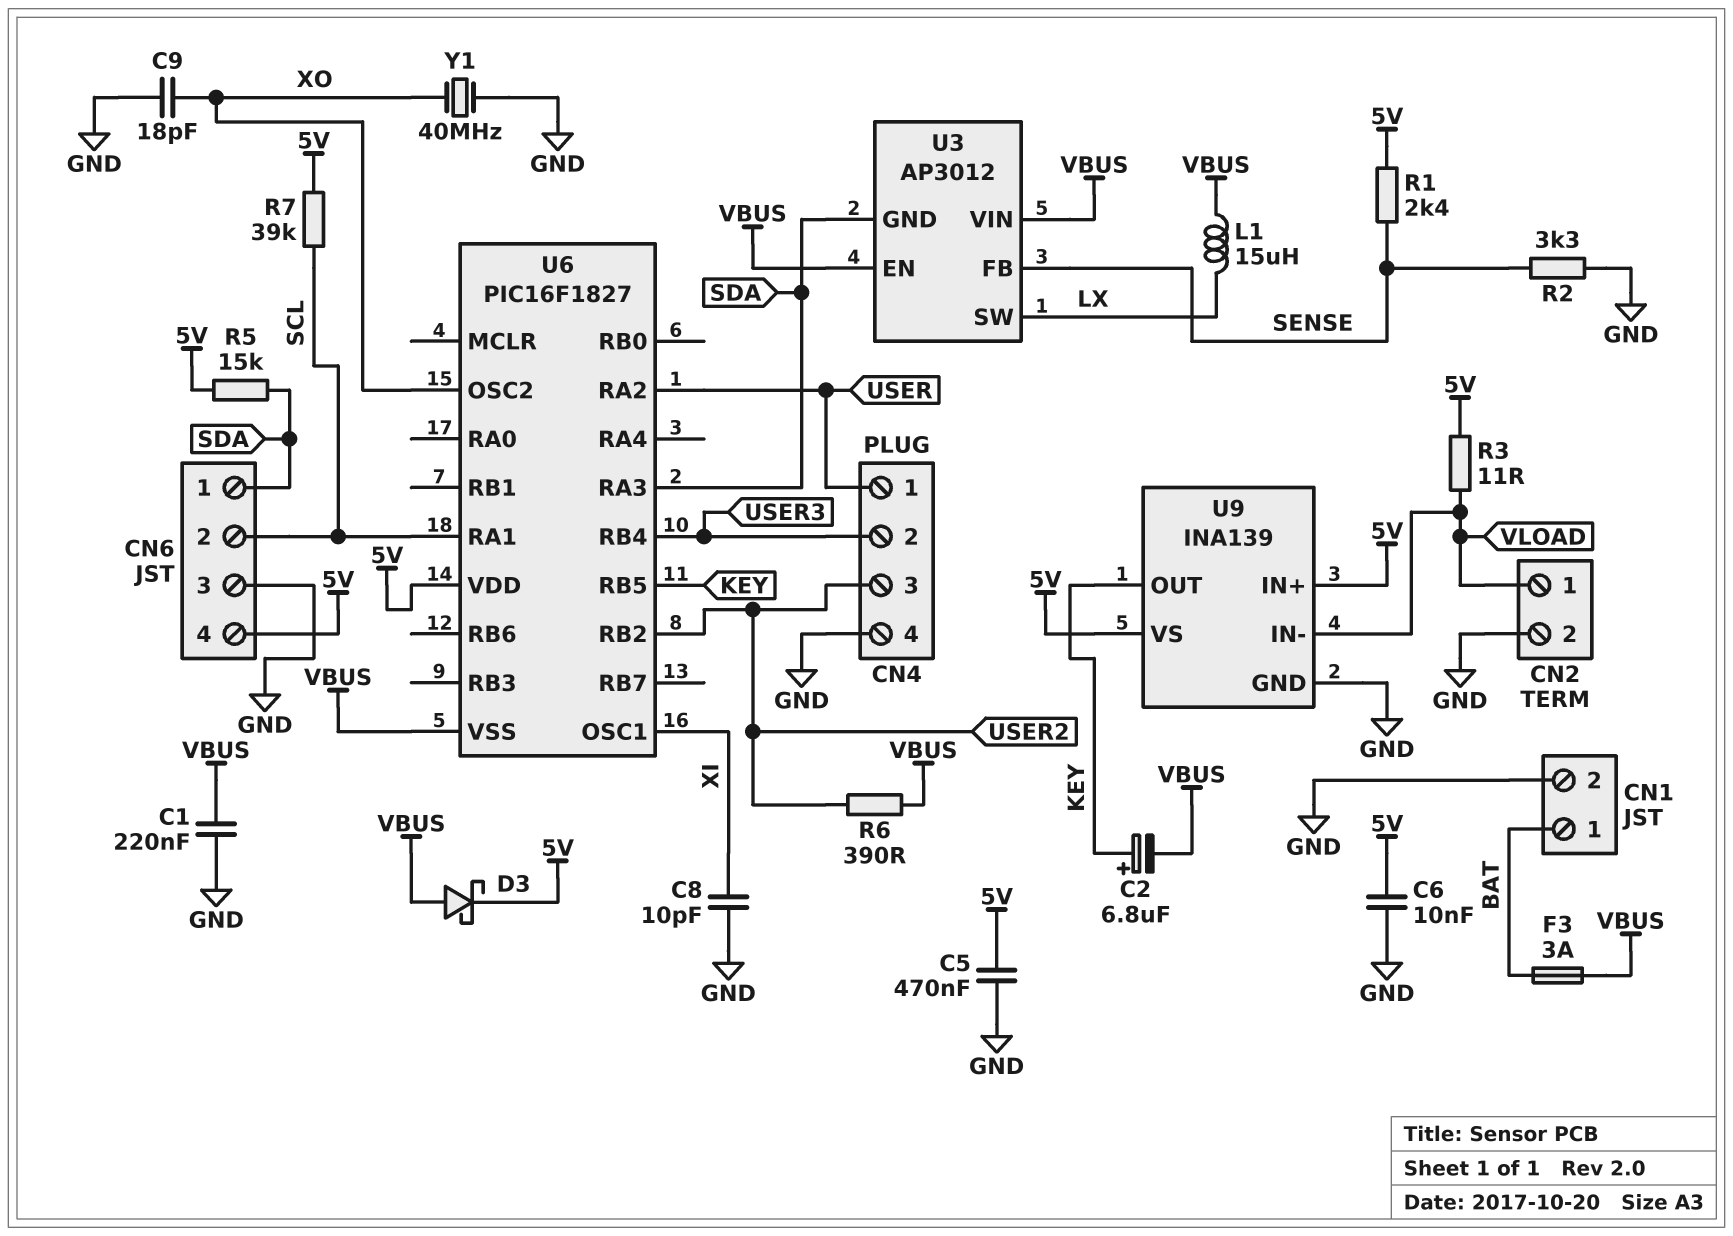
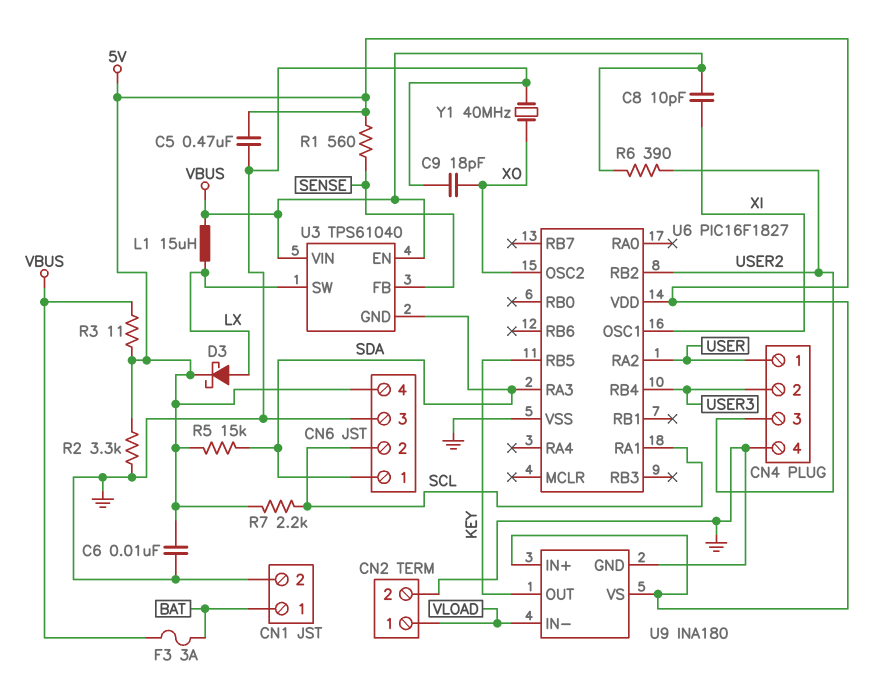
C1: 220nF (GND, VBUS) -> none
C2: 6.8uF (plus KEY, minus VBUS) -> none
C8: 10pF (GND, XI) -> 10pF (VBUS, XI)
D3: schottky (A VBUS, K 5V) -> schottky (A LX, K 5V)
R1: 2.4k (5V, SENSE) -> 560 (5V, SENSE)
R2: 3.3k (GND, SENSE) -> 3.3k (5V, GND)
R3: 11 (5V, VLOAD) -> 11 (5V, VBUS)
R7: 39k (5V, SCL) -> 2.2k (5V, SCL)
U3: AP3012 -> TPS61040
U6 pin VSS: VBUS -> GND
U9: INA139 -> INA180

